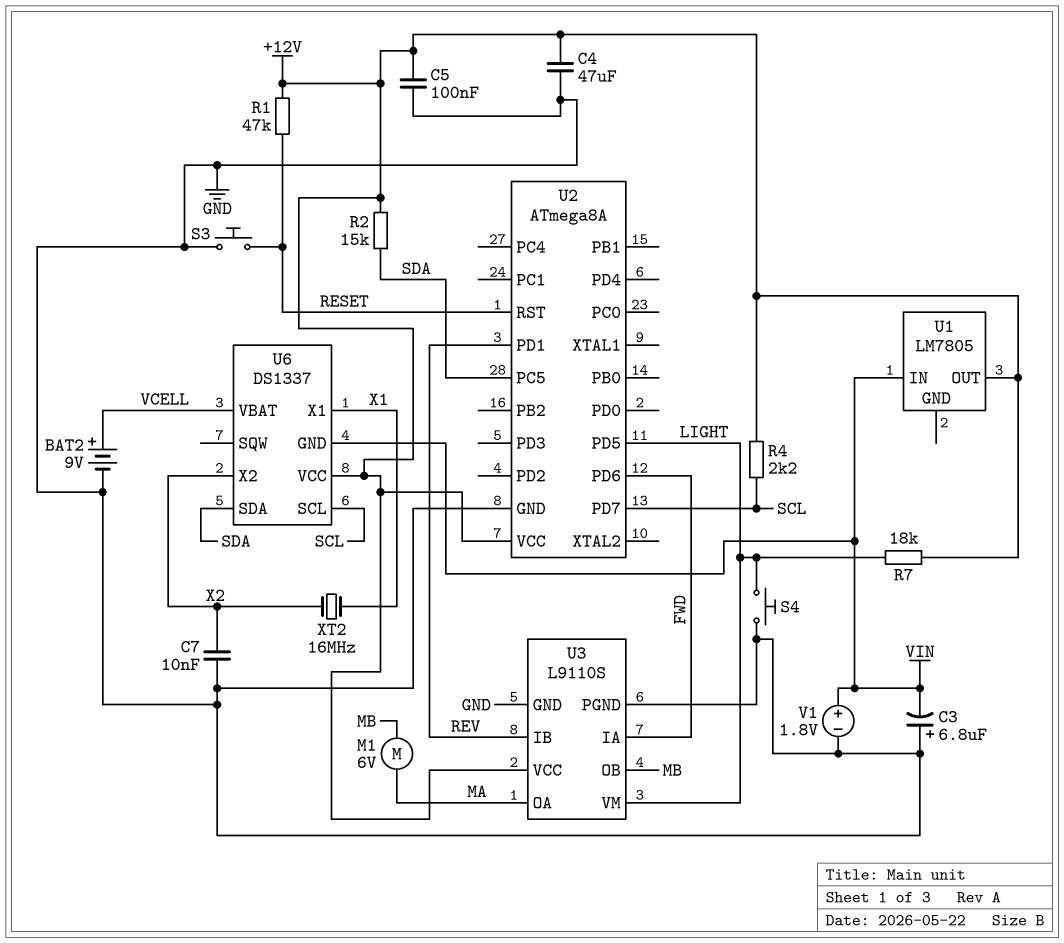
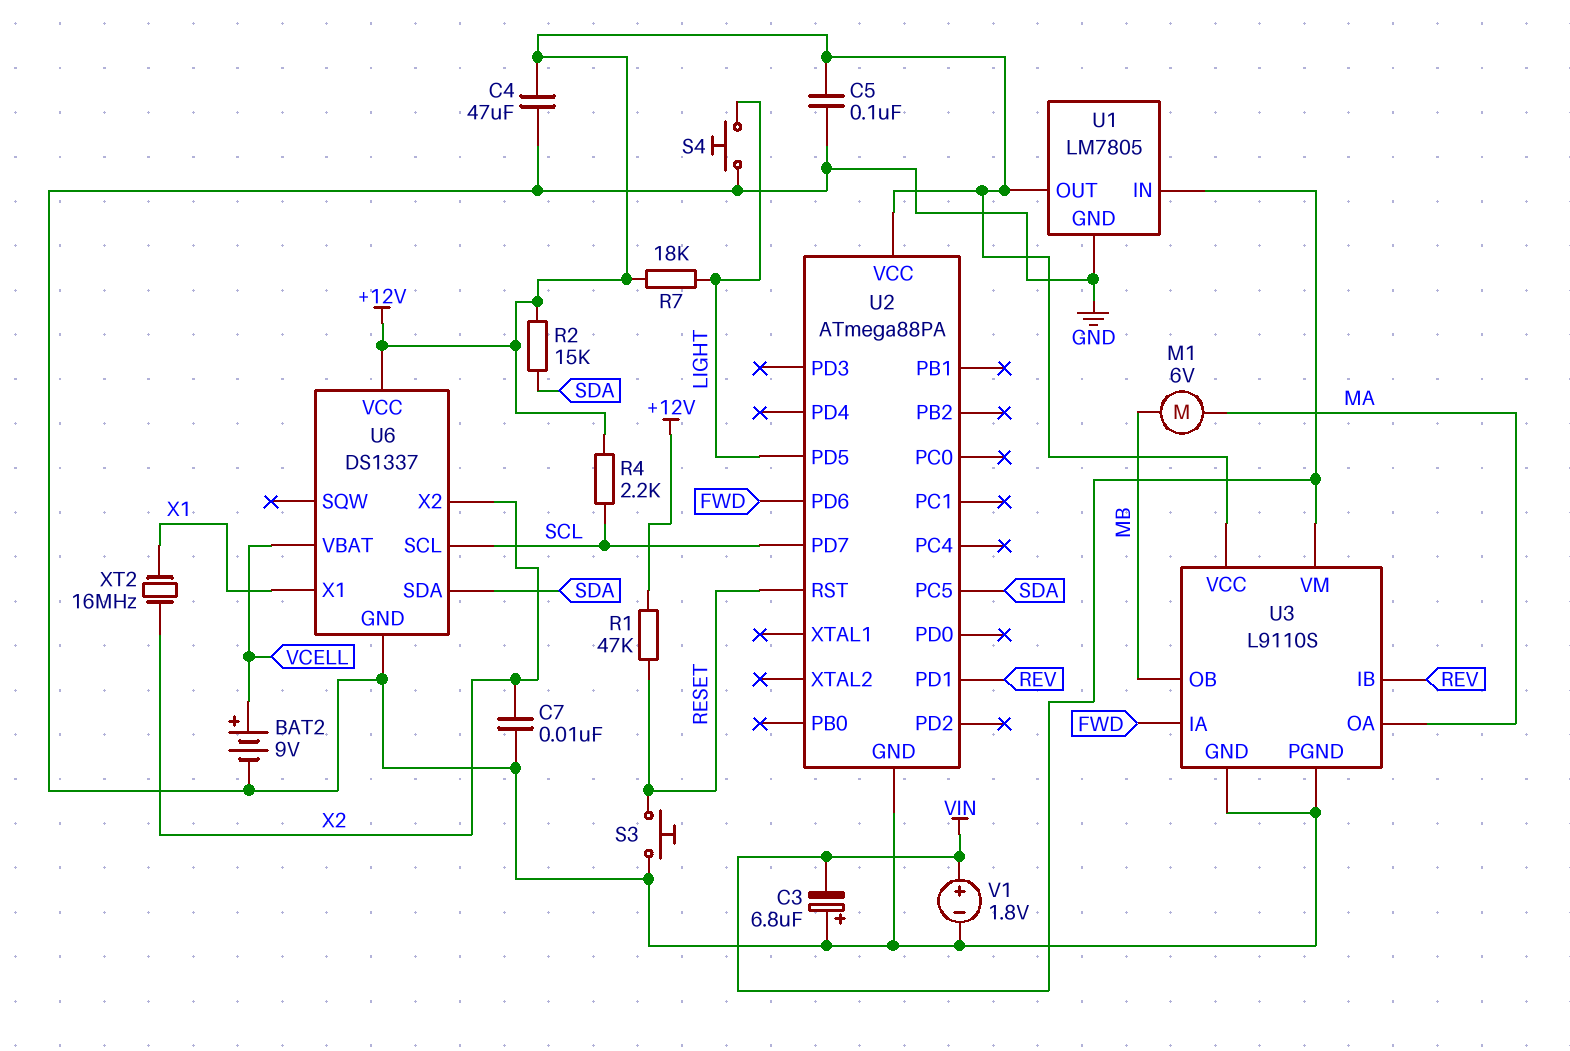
U1 pin GND: none -> GND
U2: ATmega8A -> ATmega88PA
U3 pin VM: LIGHT -> VIN
U6 pin GND: VIN -> GND

